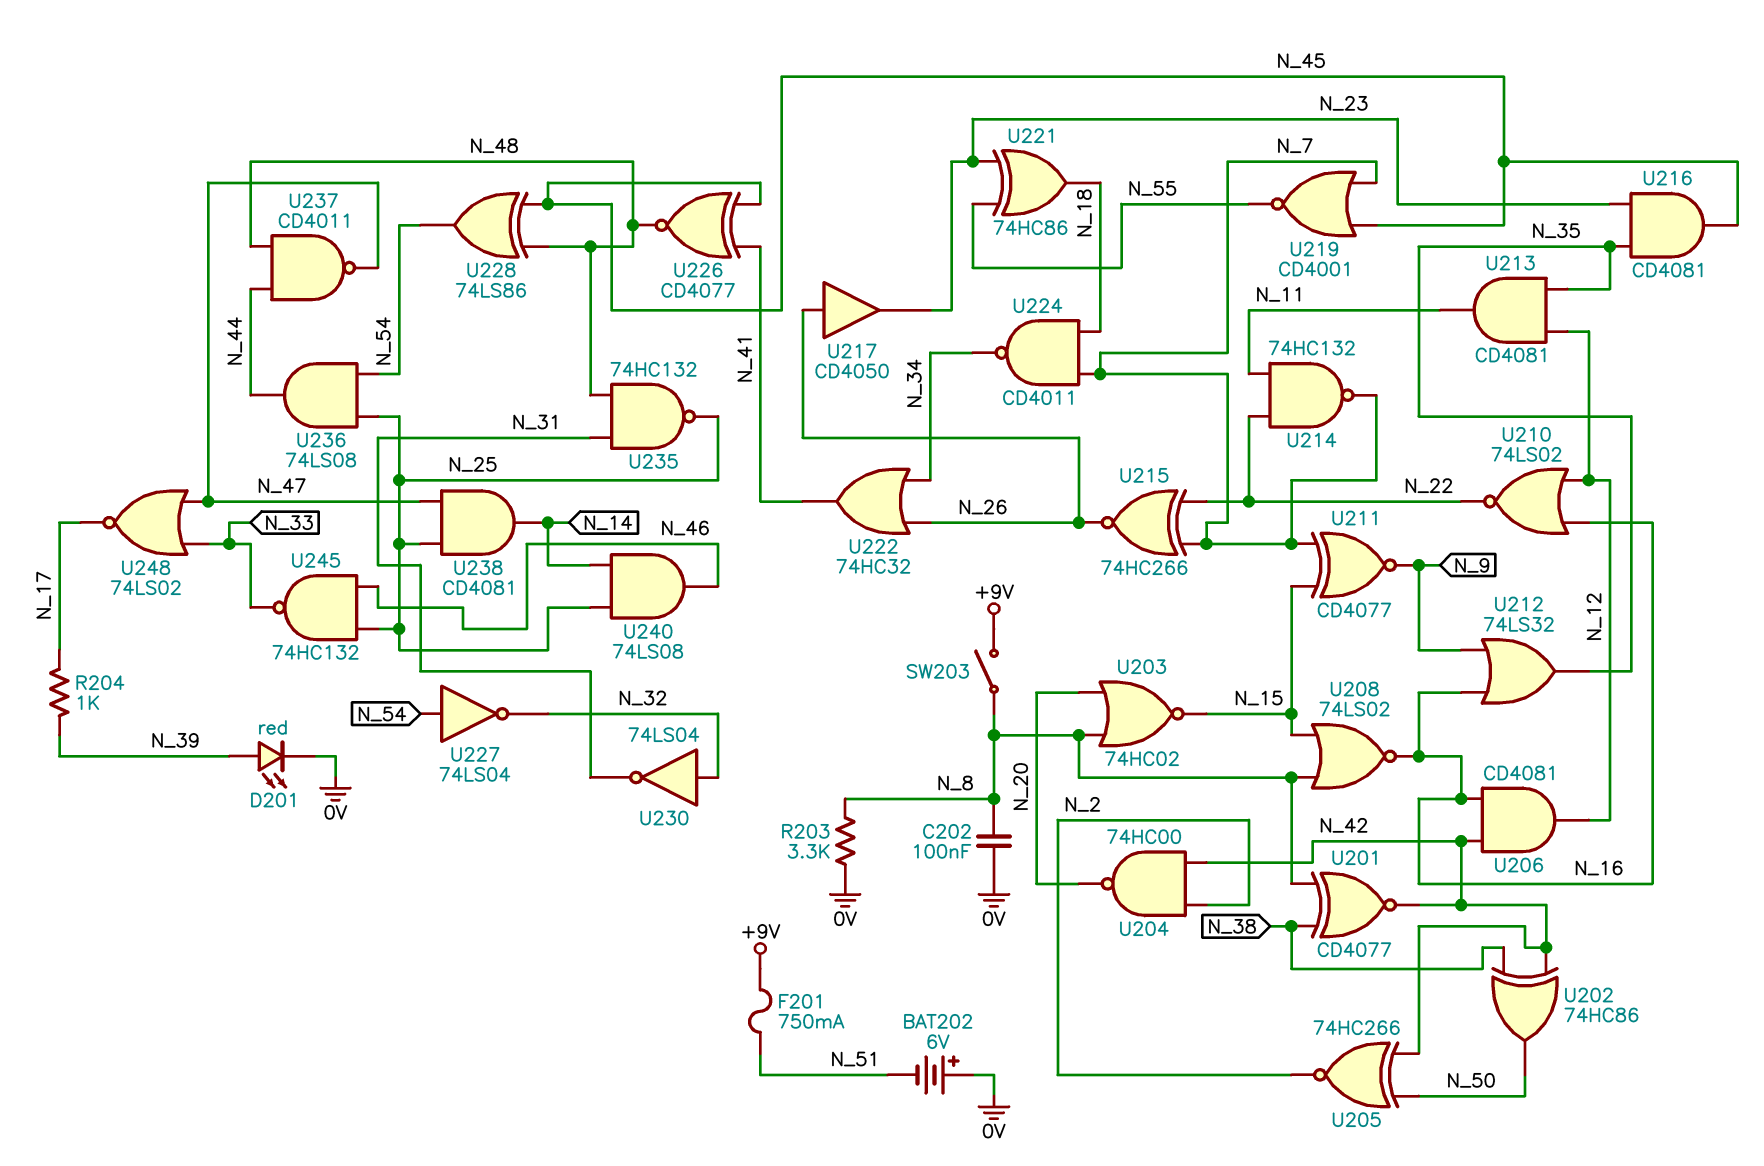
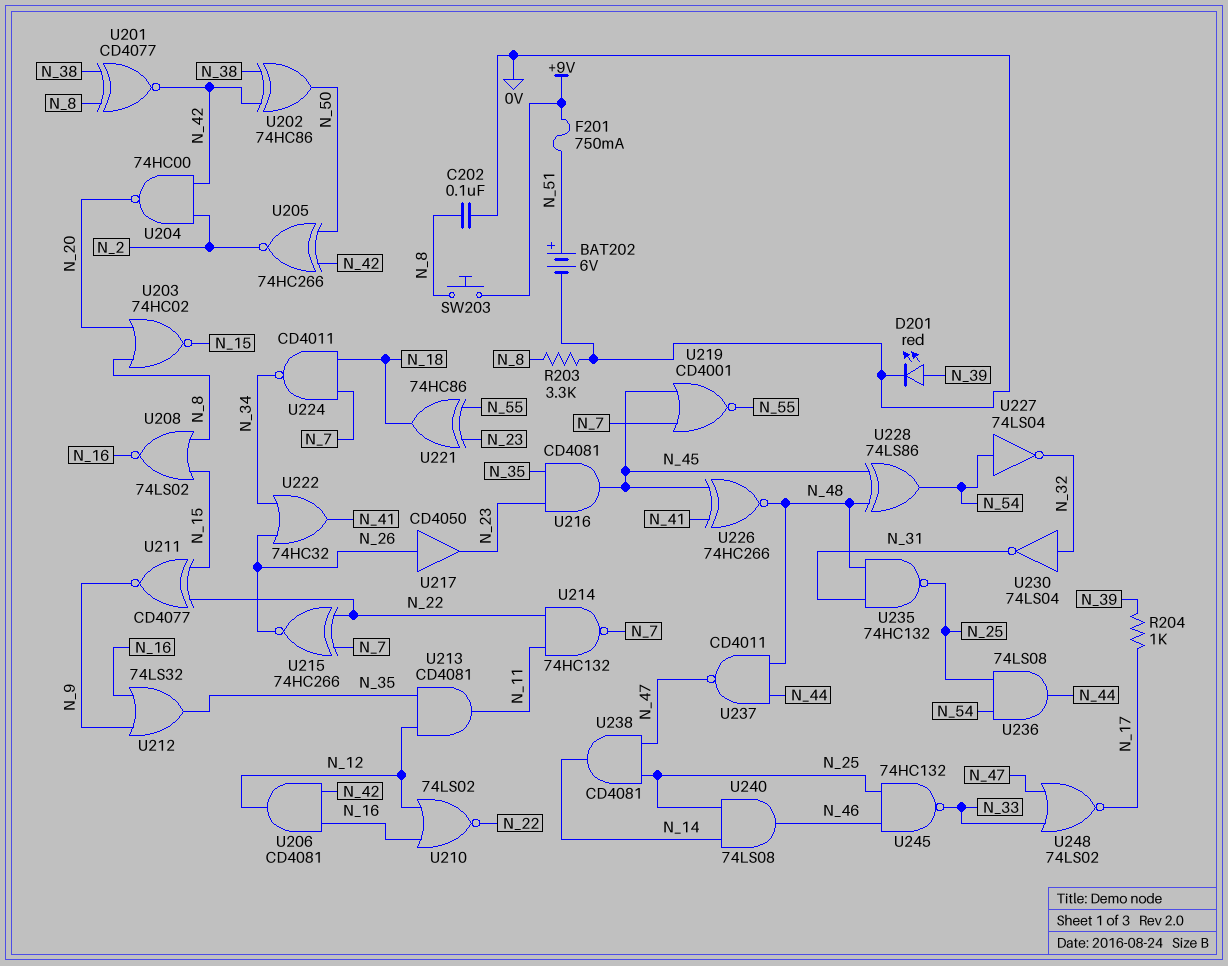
BAT202: 6V (plus 0V, minus N_51) -> 6V (plus N_51, minus 0V)
SW203: switch (+9V, N_8) -> button (+9V, N_8)
U211: XNOR CD4077 (in N_7, in N_15, out N_9) -> XNOR CD4077 (in N_15, in N_22, out N_9)
U226: XNOR CD4077 (in N_41, in N_45, out N_48) -> XNOR 74HC266 (in N_41, in N_45, out N_48)

